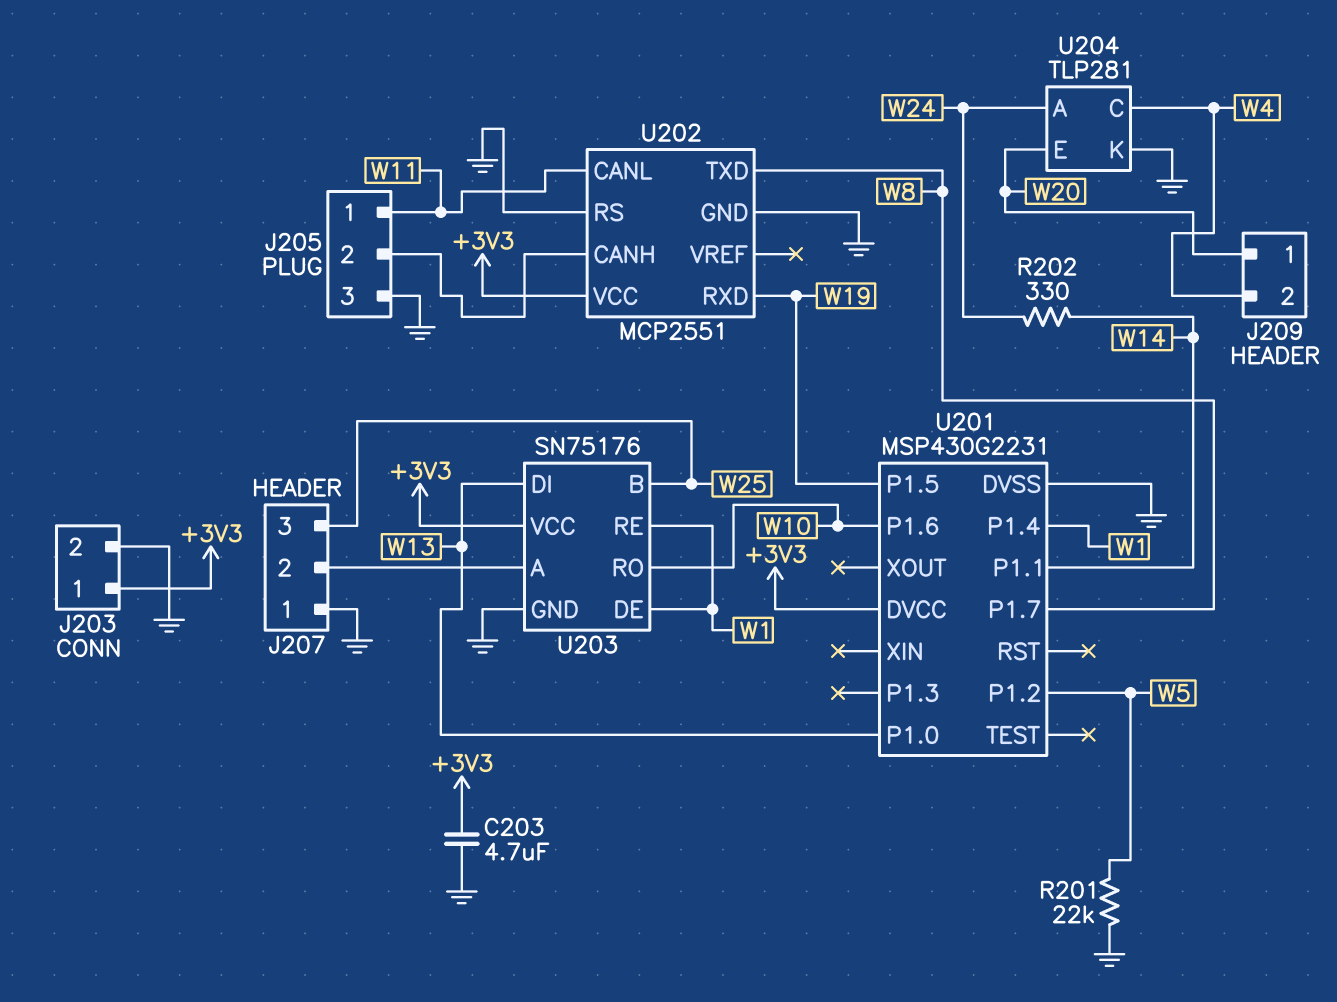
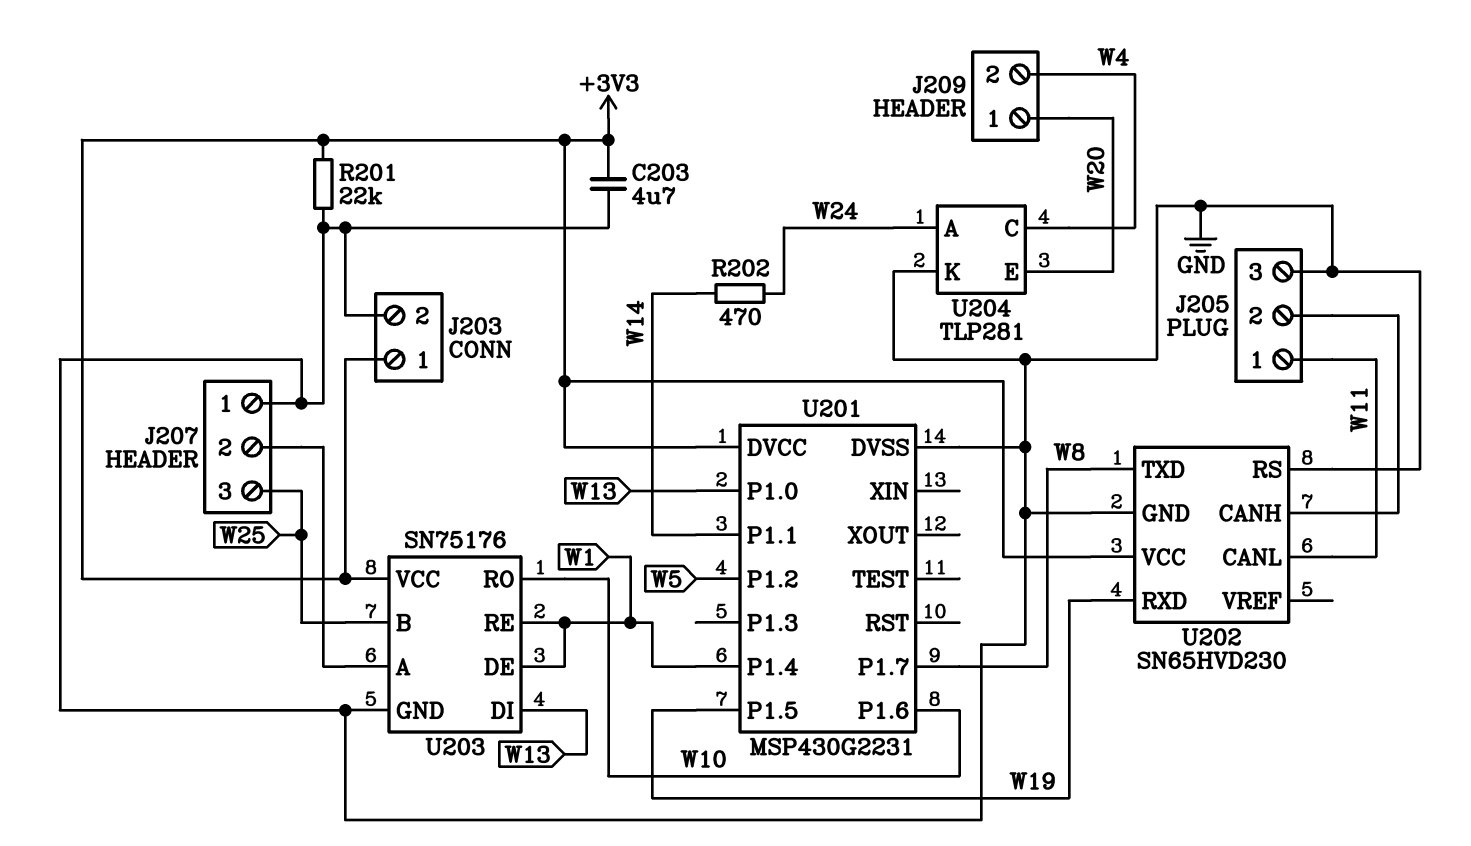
R201: 22k (GND, W5) -> 22k (+3V3, GND)
R202: 330 (W14, W24) -> 470 (W14, W24)
U202: MCP2551 -> SN65HVD230

